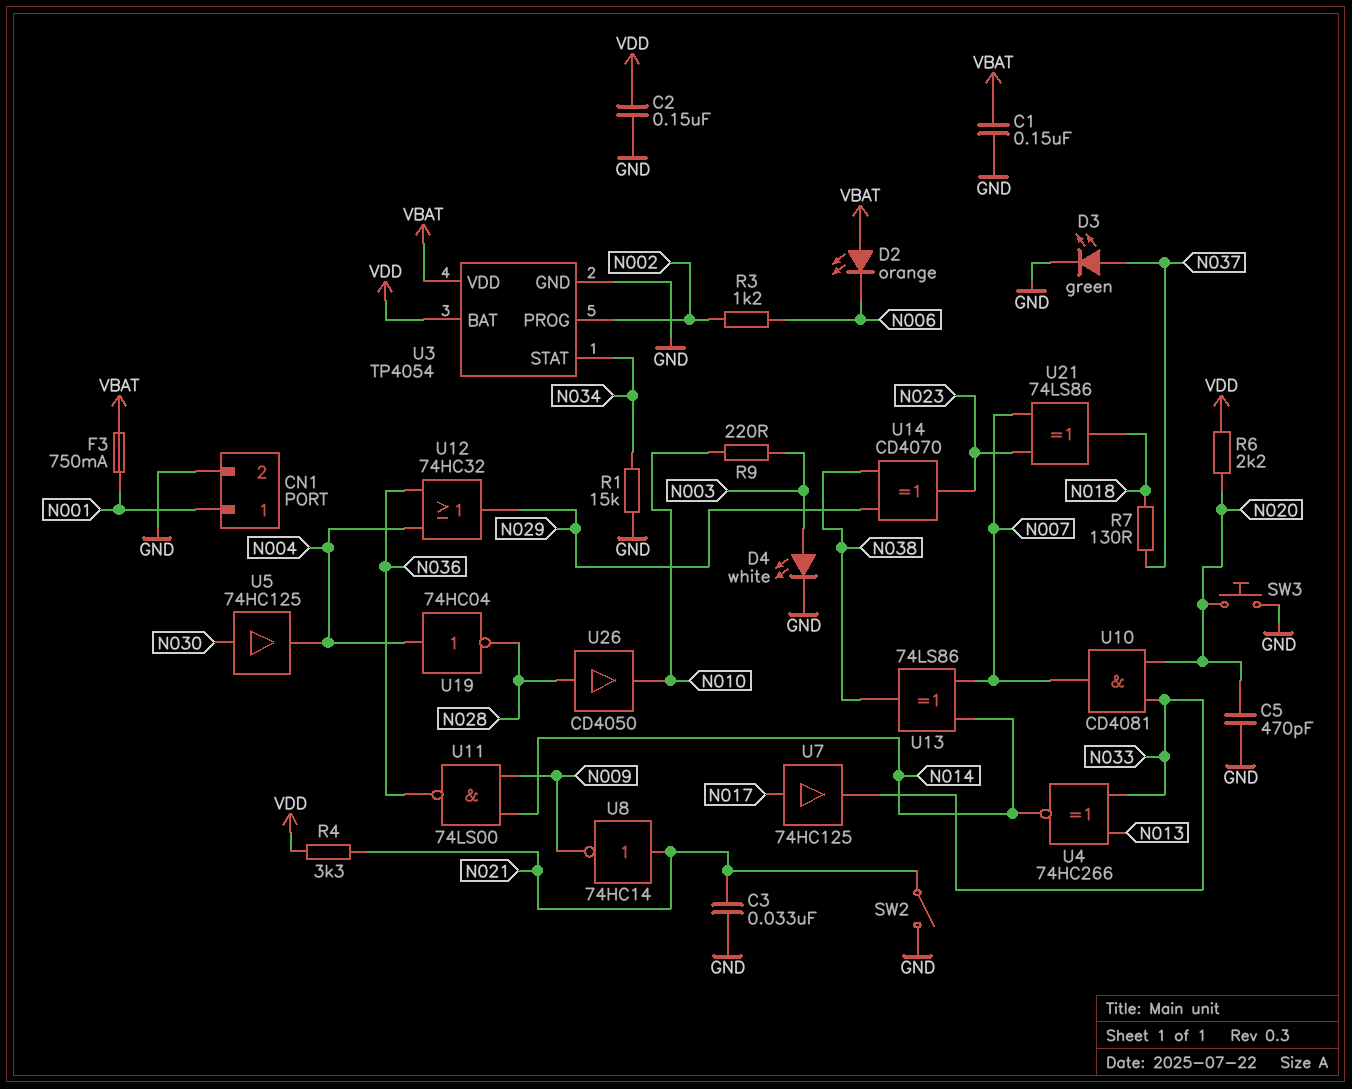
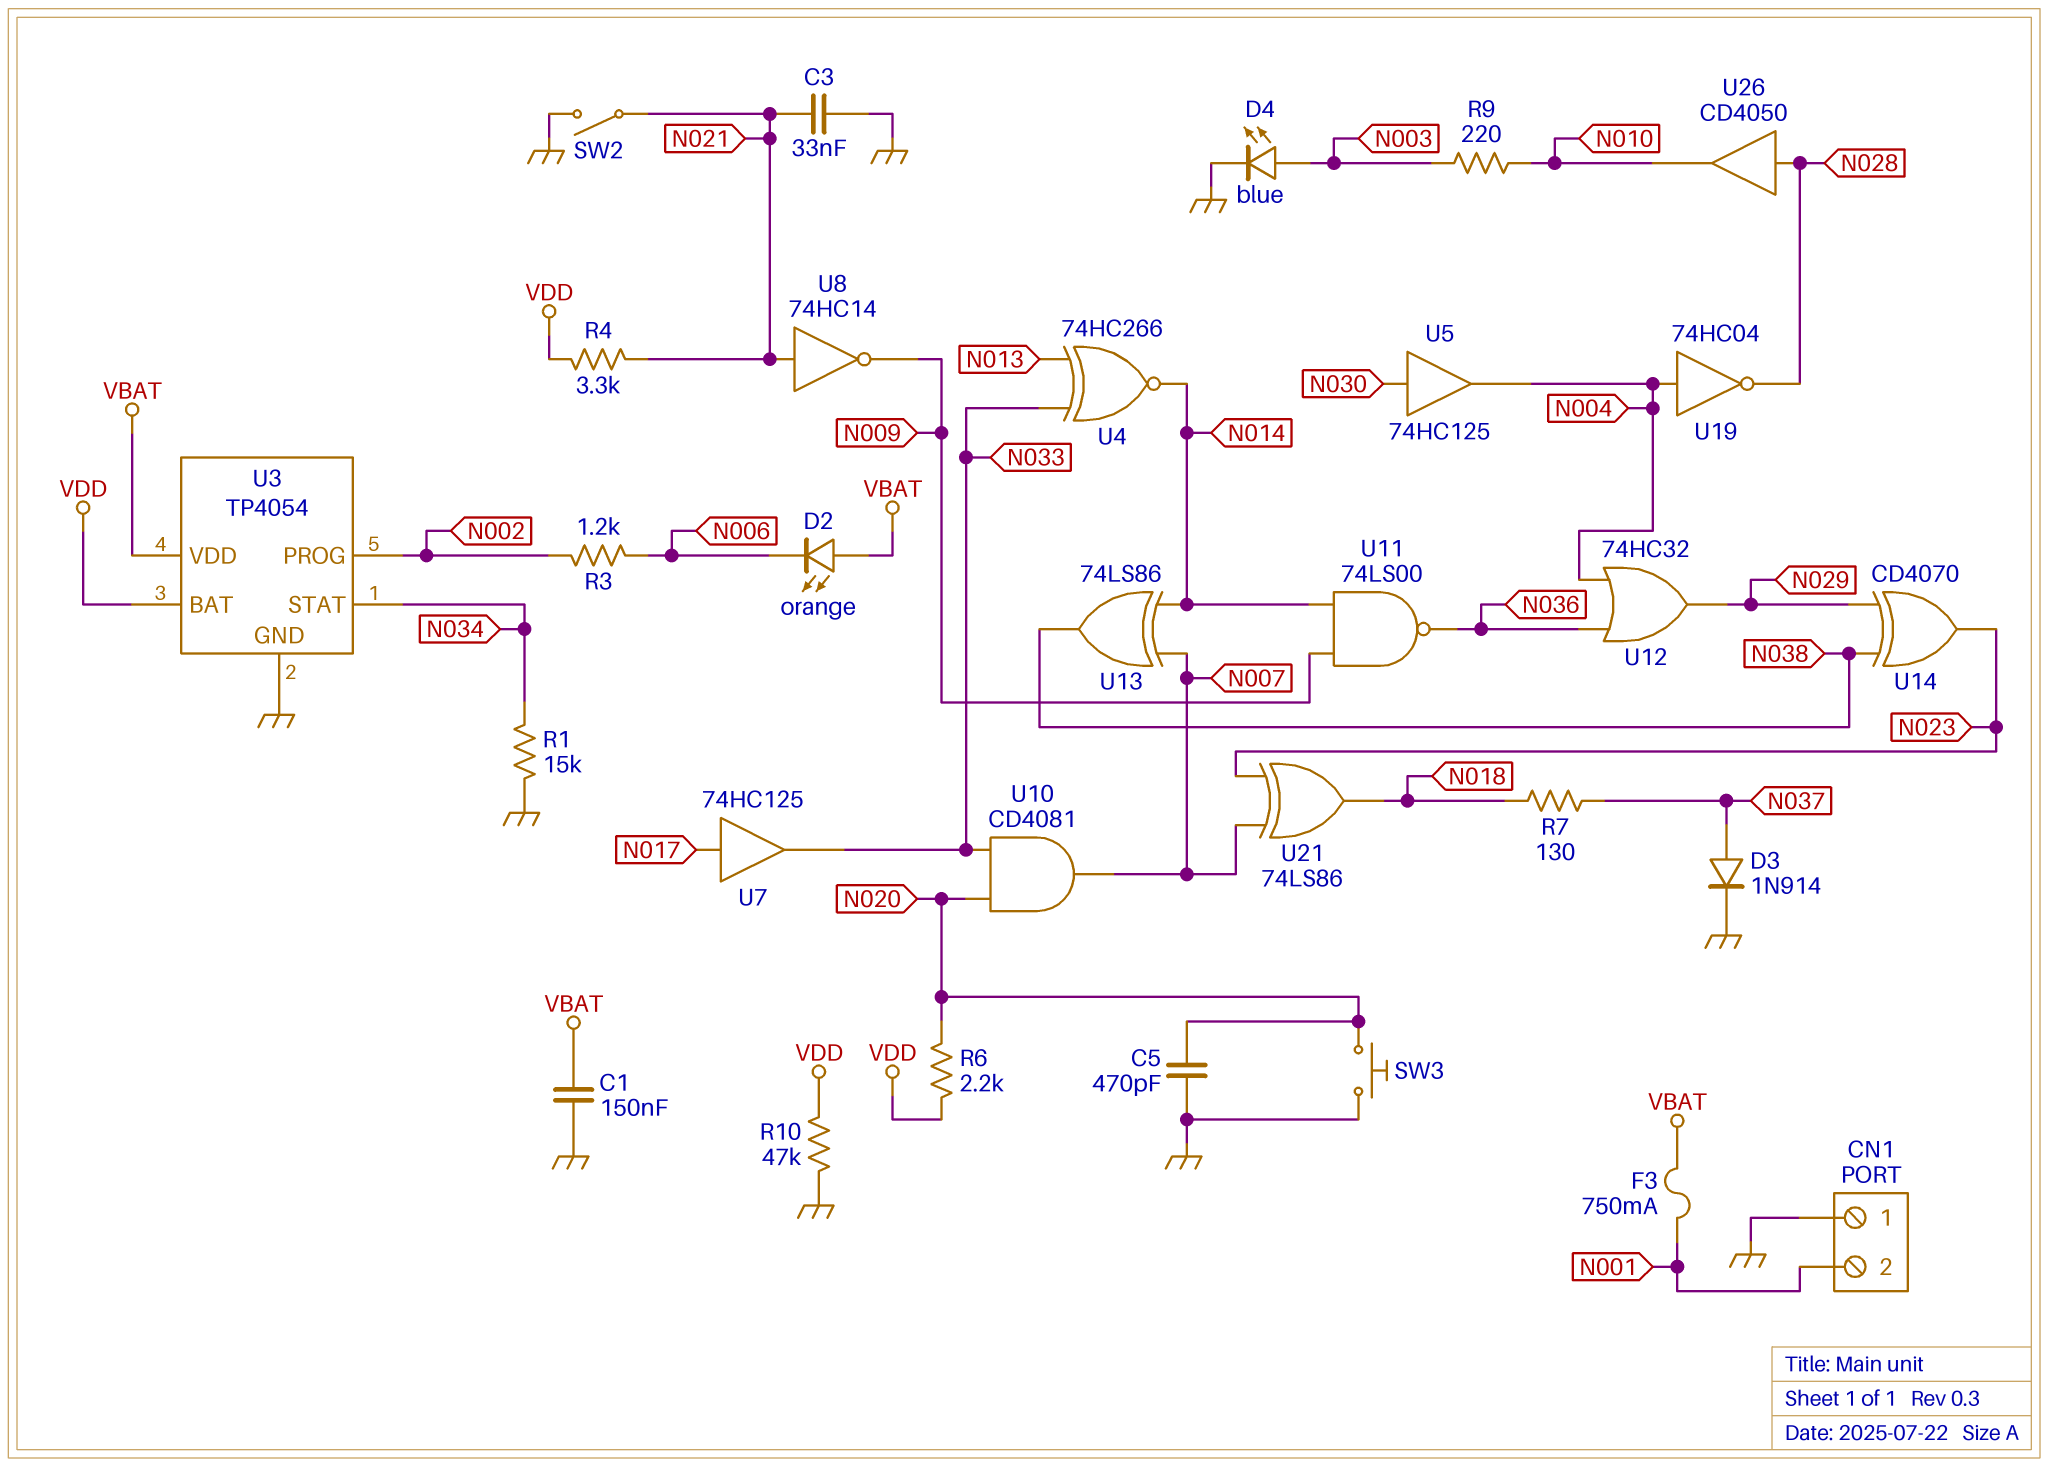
C2: 150nF (GND, VDD) -> none
CN1 pin 1: N001 -> GND
CN1 pin 2: GND -> N001
D3: LED green (A N037, K GND) -> diode 1N914 (A N037, K GND)
D4: LED white (A N003, K GND) -> LED blue (A N003, K GND)
R10: none -> 47k (GND, VDD)

